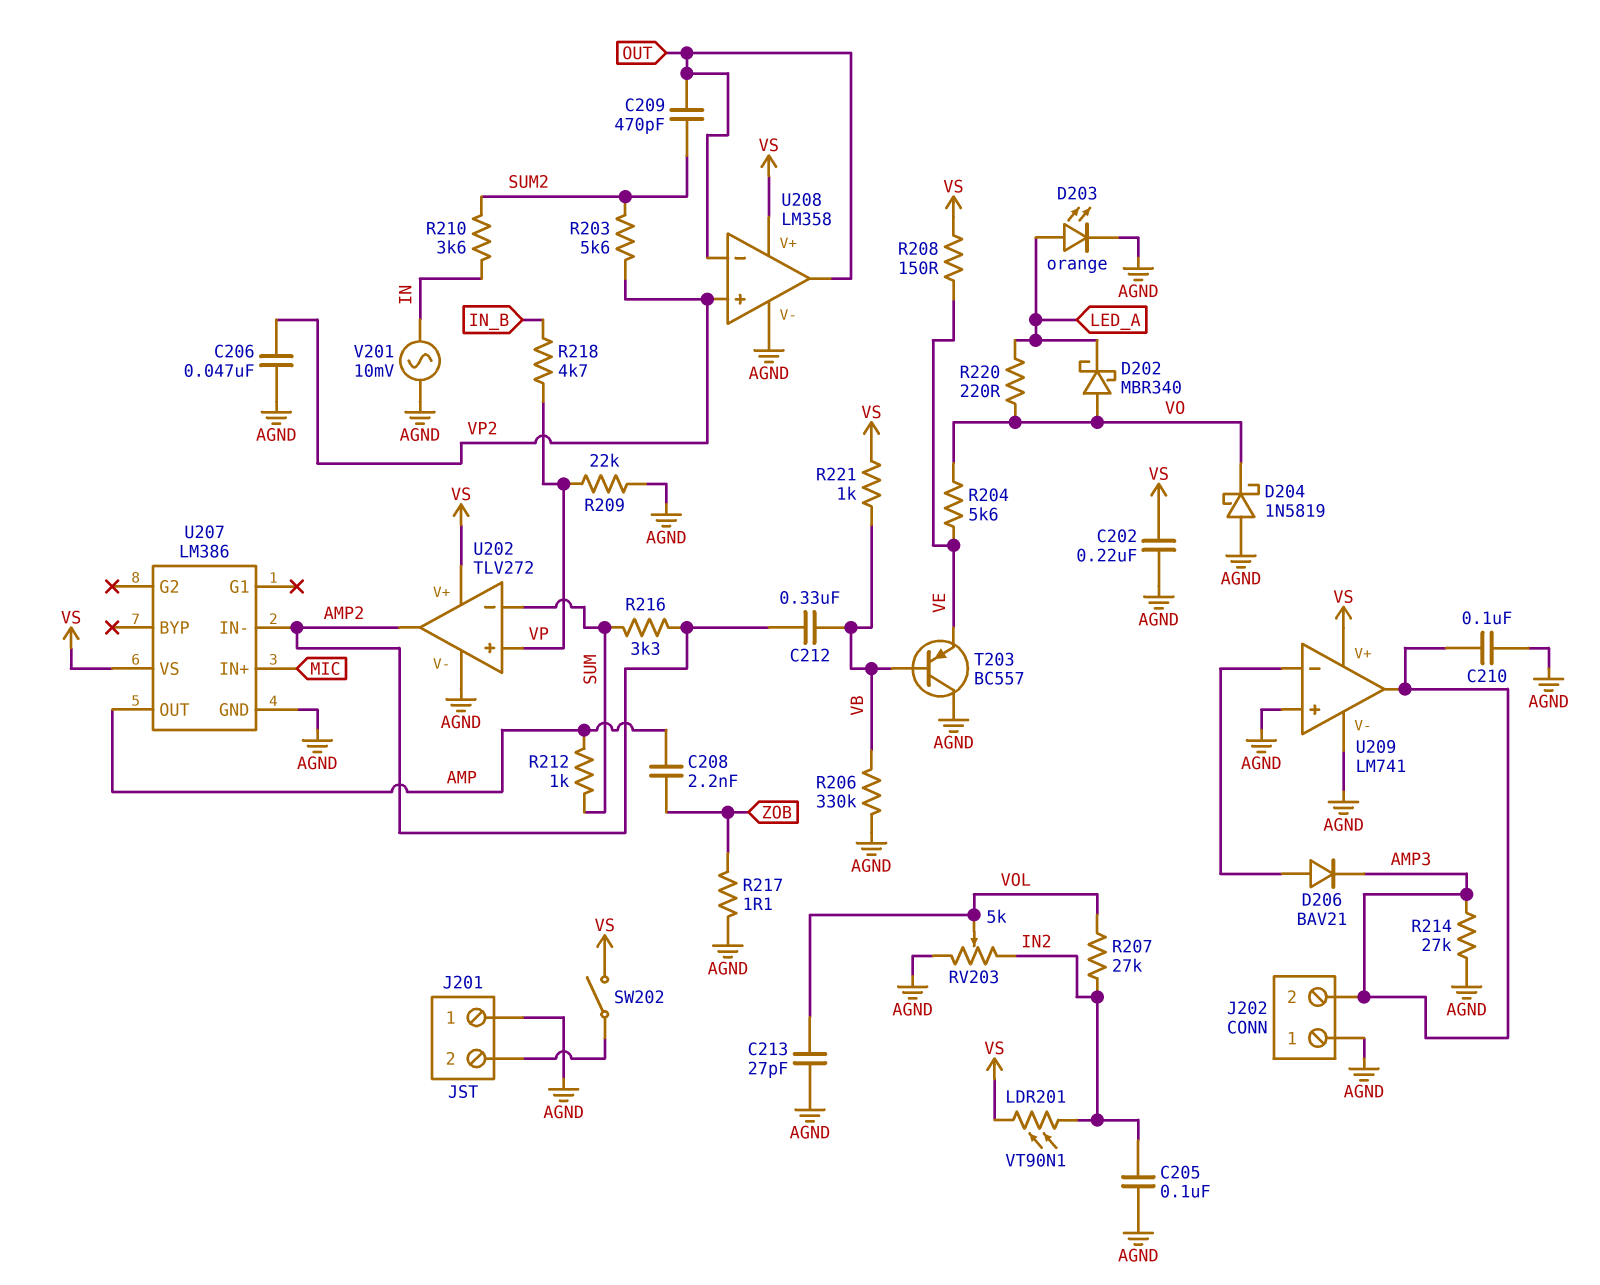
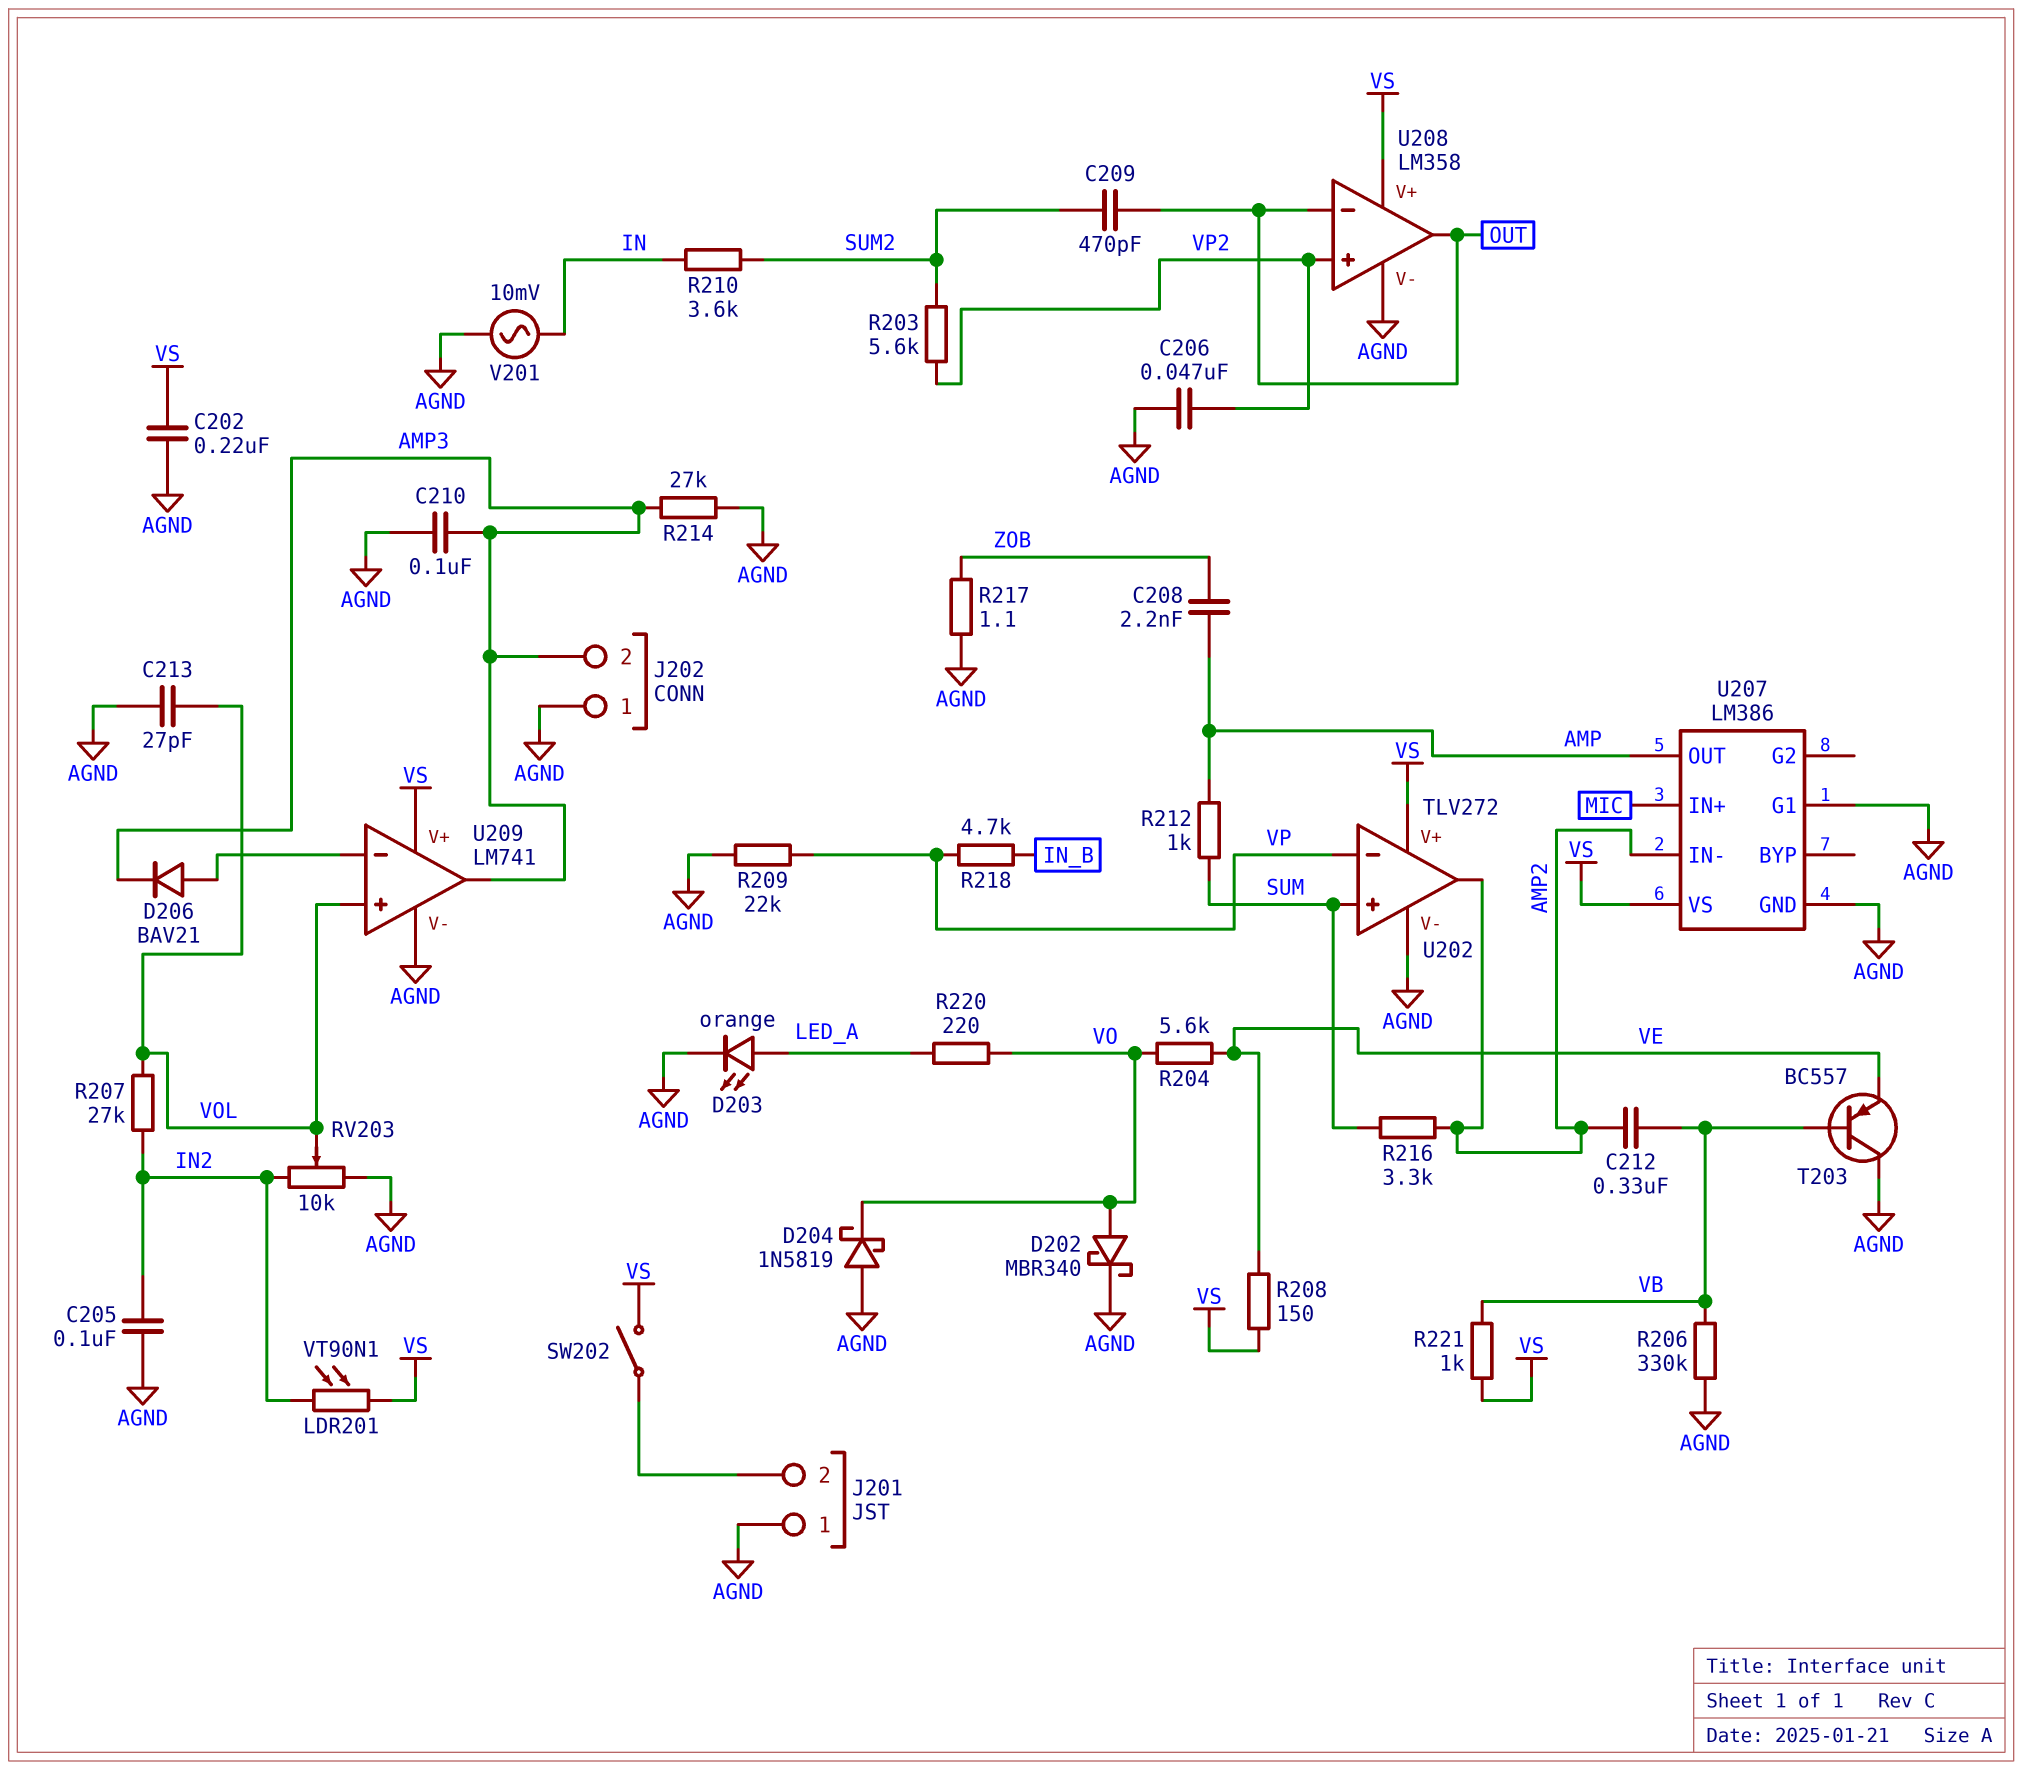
D202: schottky MBR340 (A VO, K LED_A) -> schottky MBR340 (A VO, K AGND)
RV203: 5k (AGND, IN2, wiper VOL) -> 10k (AGND, IN2, wiper VOL)
U202 pin in+: VP -> SUM
U202 pin in-: SUM -> VP
U207 pin G1: none -> AGND
U209 pin in+: AGND -> VOL

